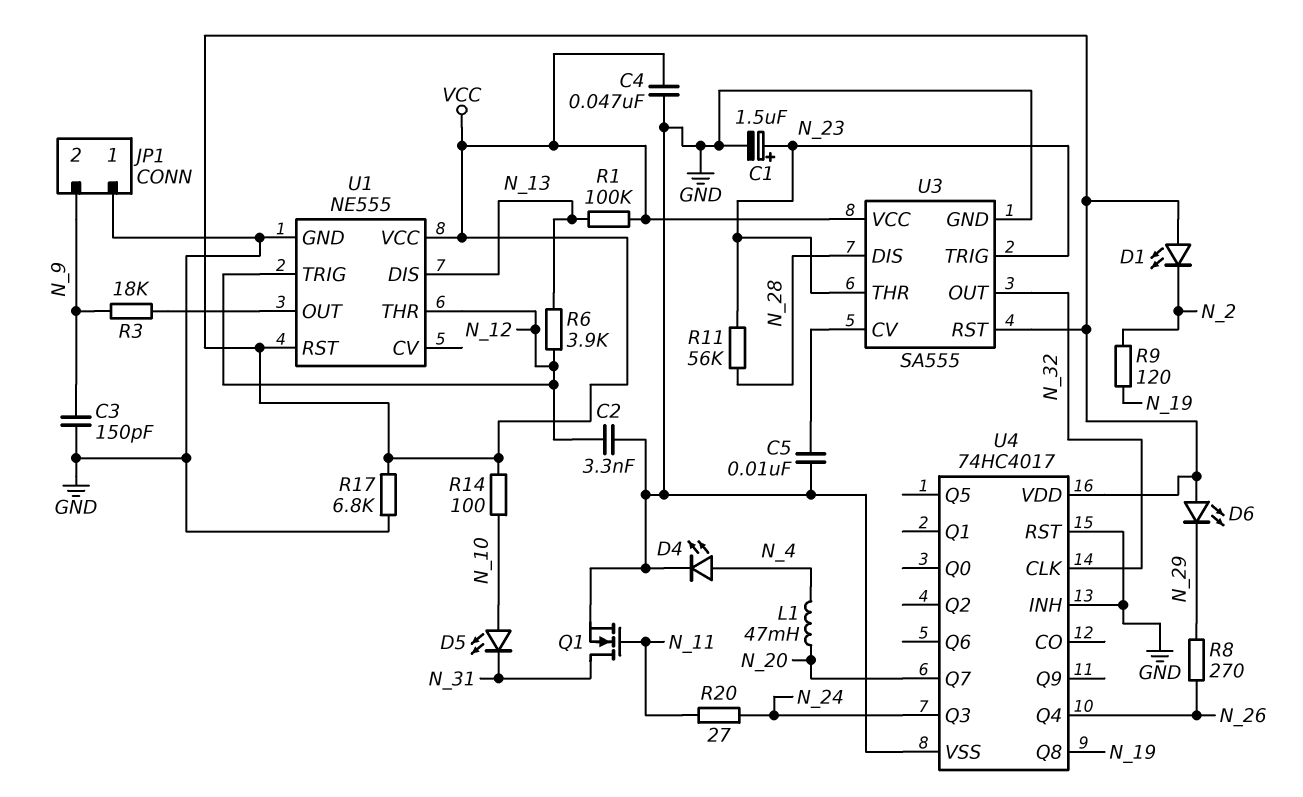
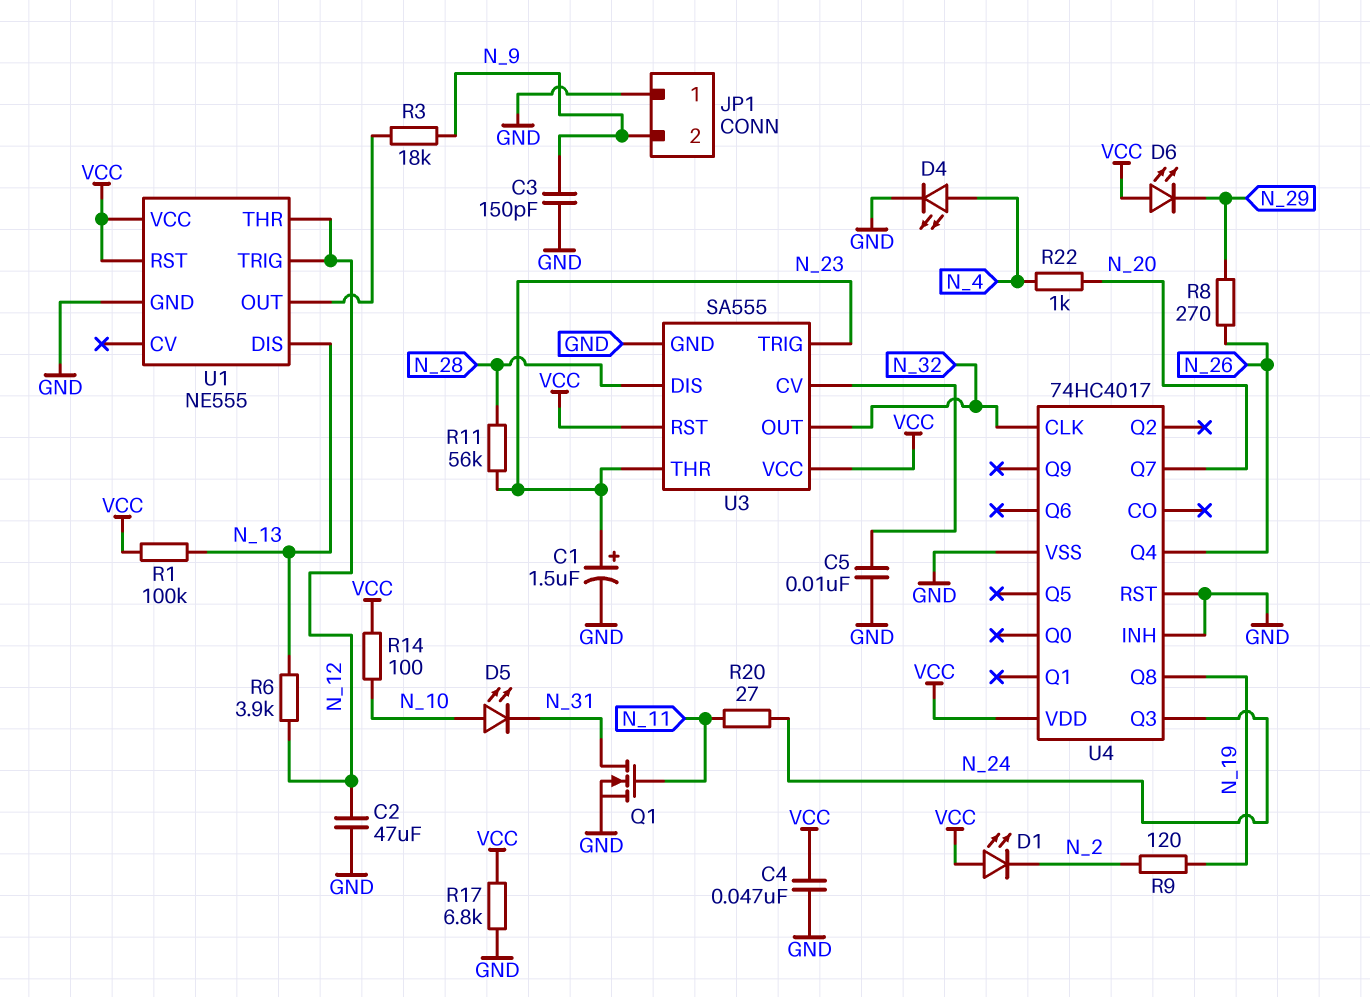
C2: 3.3nF (GND, N_12) -> 47uF (GND, N_12)
L1: 47mH (N_4, N_20) -> none
R22: none -> 1k (N_4, N_20)

